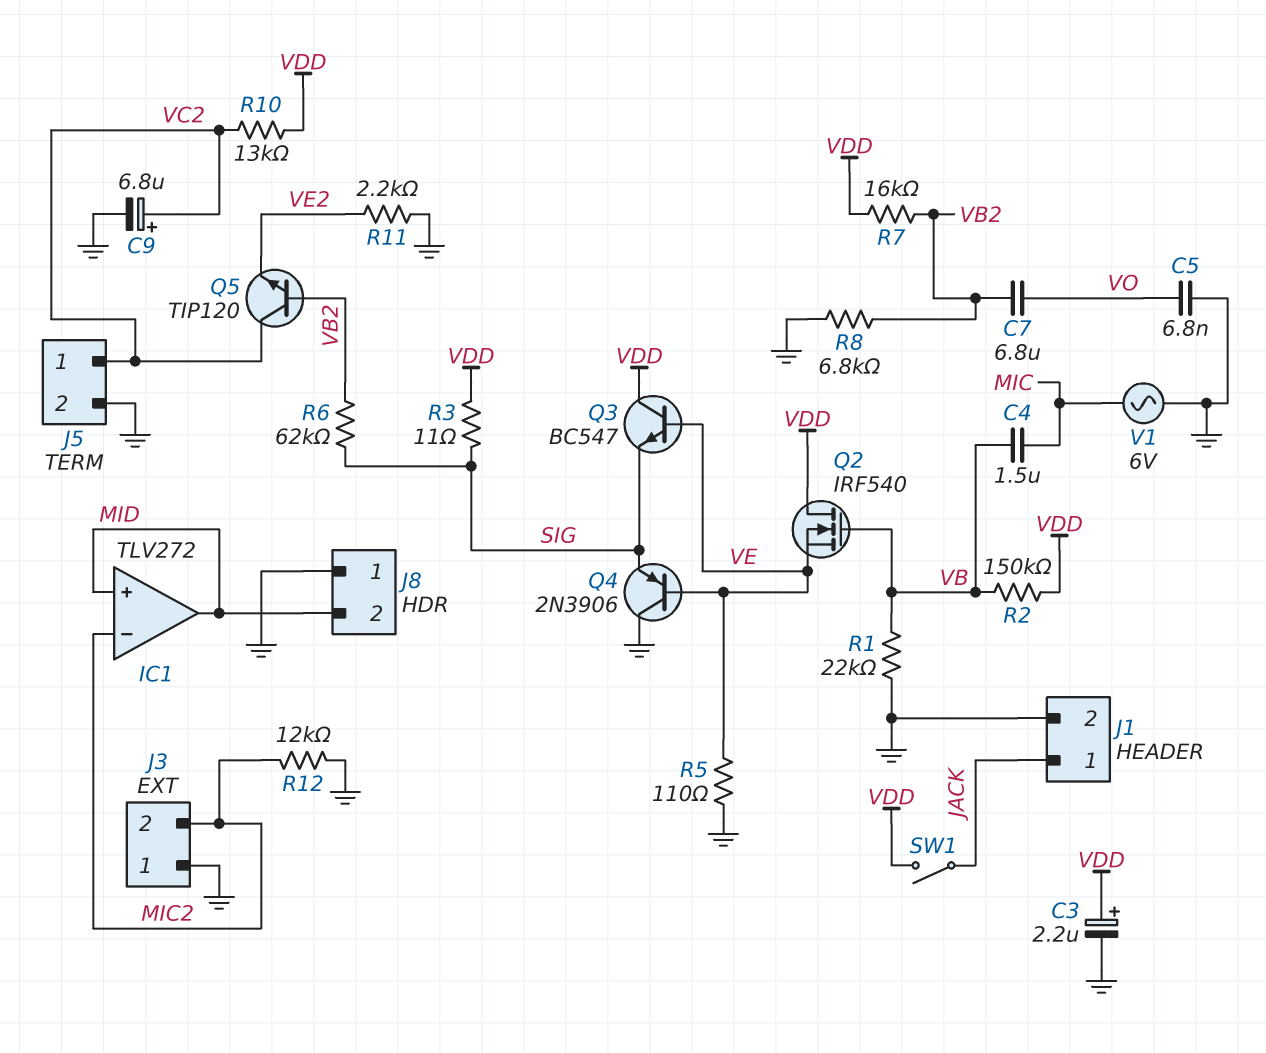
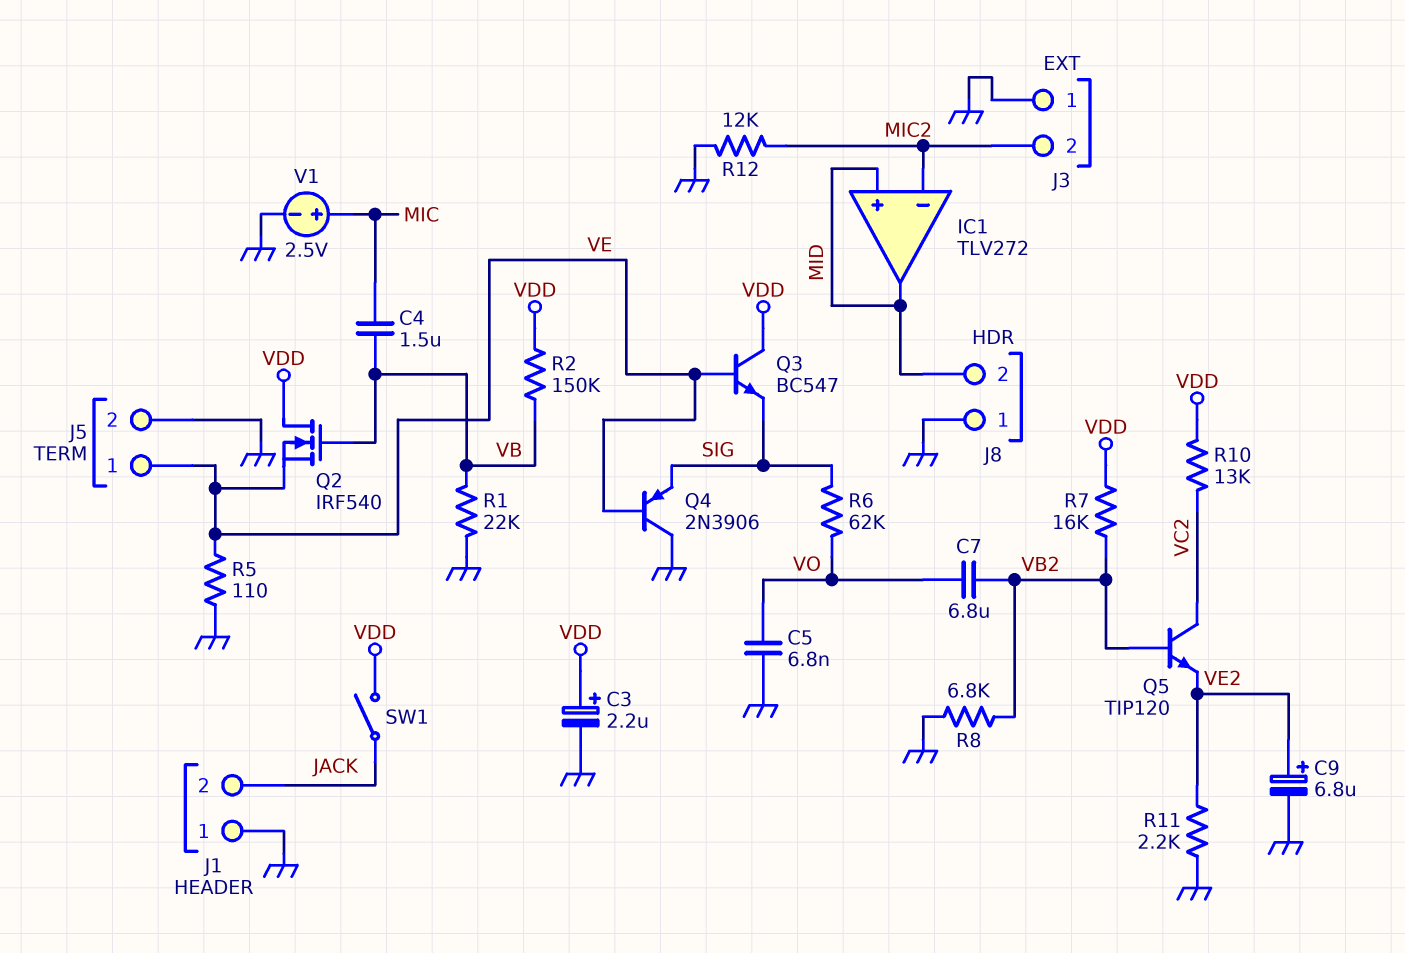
C9: 6.8uF (plus VC2, minus GND) -> 6.8uF (plus VE2, minus GND)
J1 pin 1: JACK -> GND
J1 pin 2: GND -> JACK
J5 pin 1: VC2 -> VE
R3: 11 (SIG, VDD) -> none
R6: 62k (SIG, VB2) -> 62k (SIG, VO)
V1: AC 6V (GND, MIC) -> 2.5V (plus MIC, minus GND)

